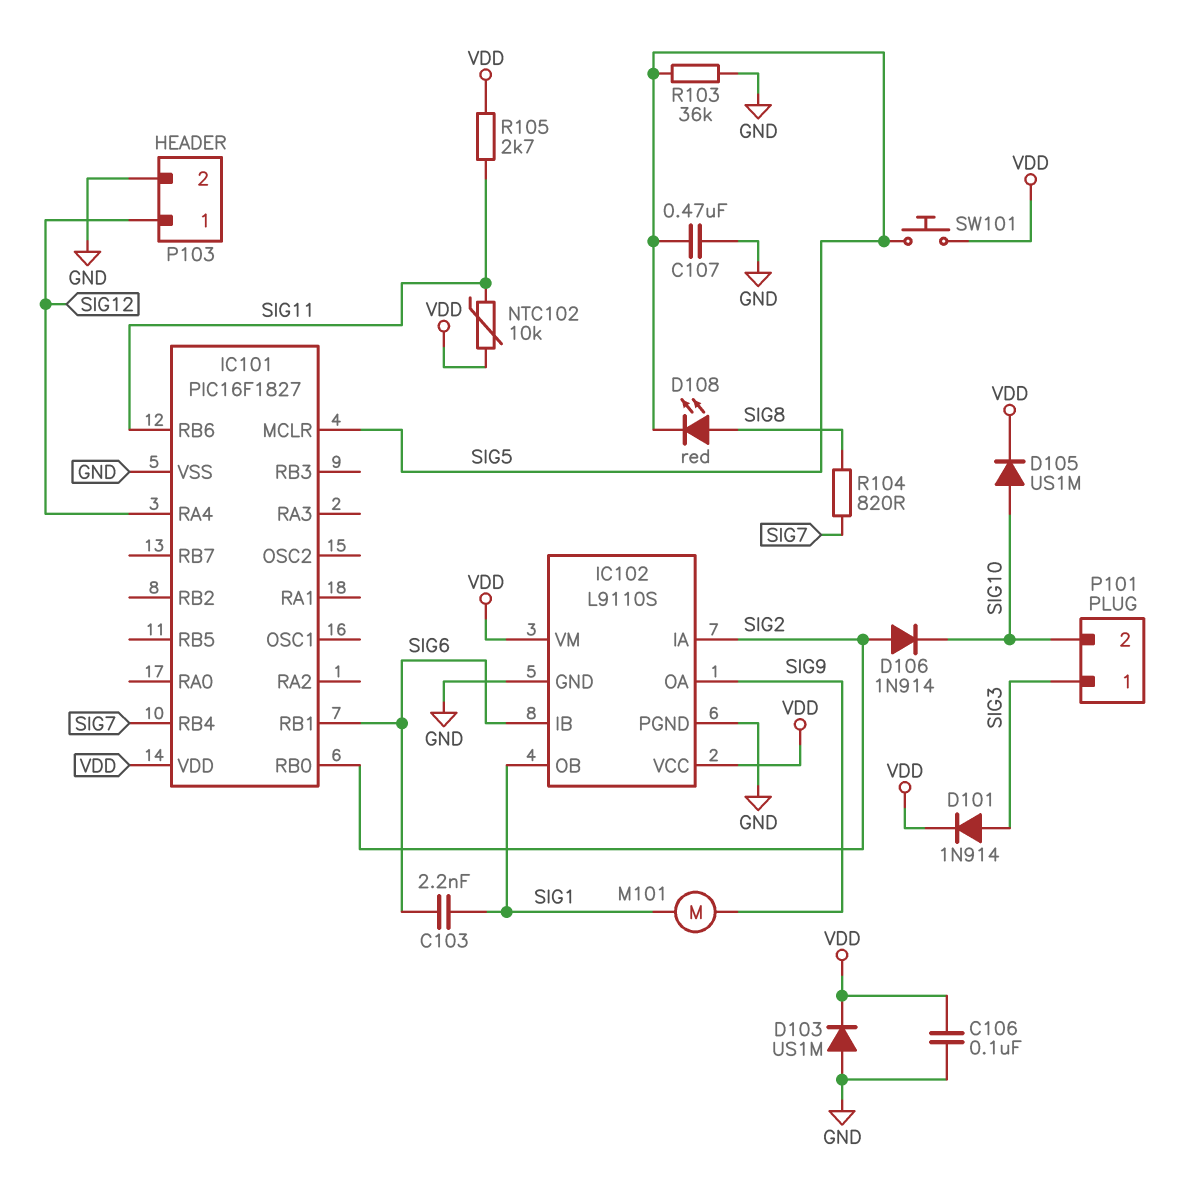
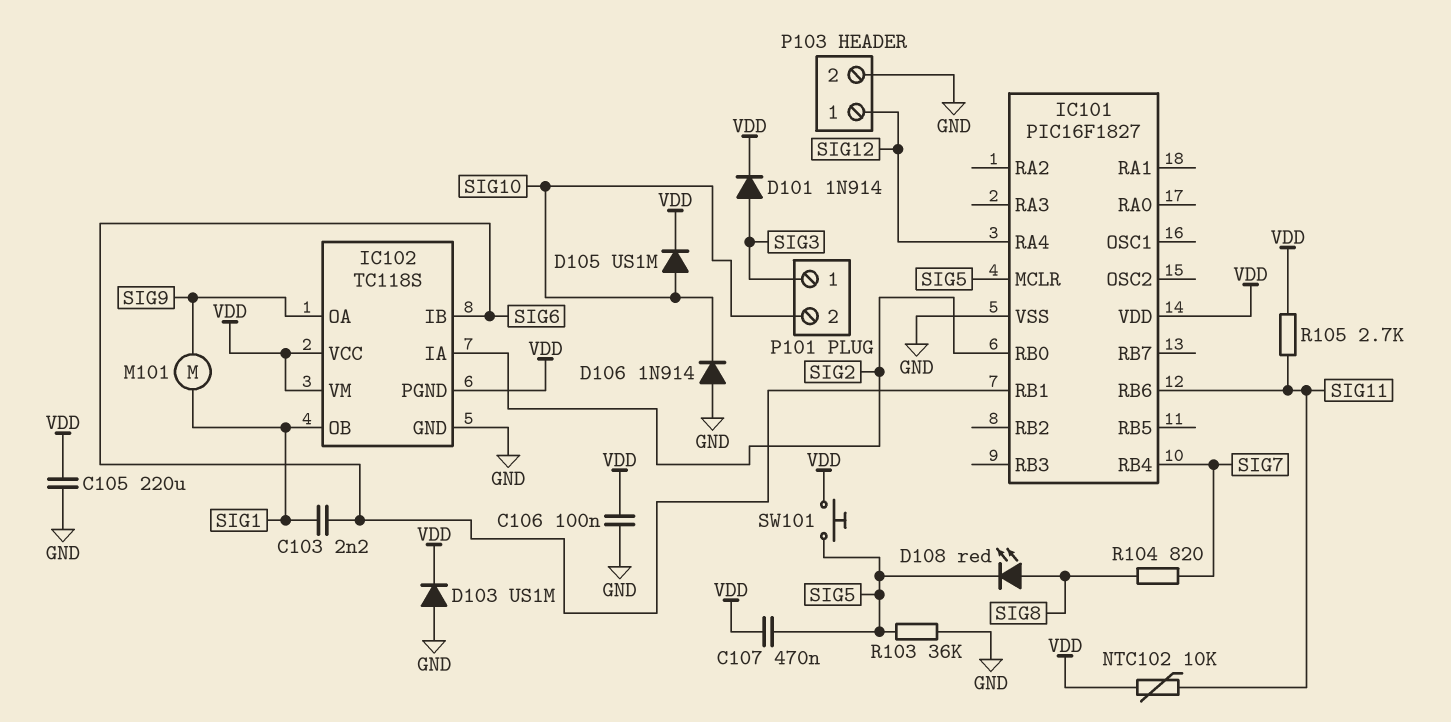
C105: none -> 220uF (GND, VDD)
C107: 470nF (GND, SIG5) -> 470nF (SIG5, VDD)
D106: diode 1N914 (A SIG2, K SIG10) -> diode 1N914 (A GND, K SIG10)
IC102: L9110S -> TC118S
IC102 pin PGND: GND -> VDD

